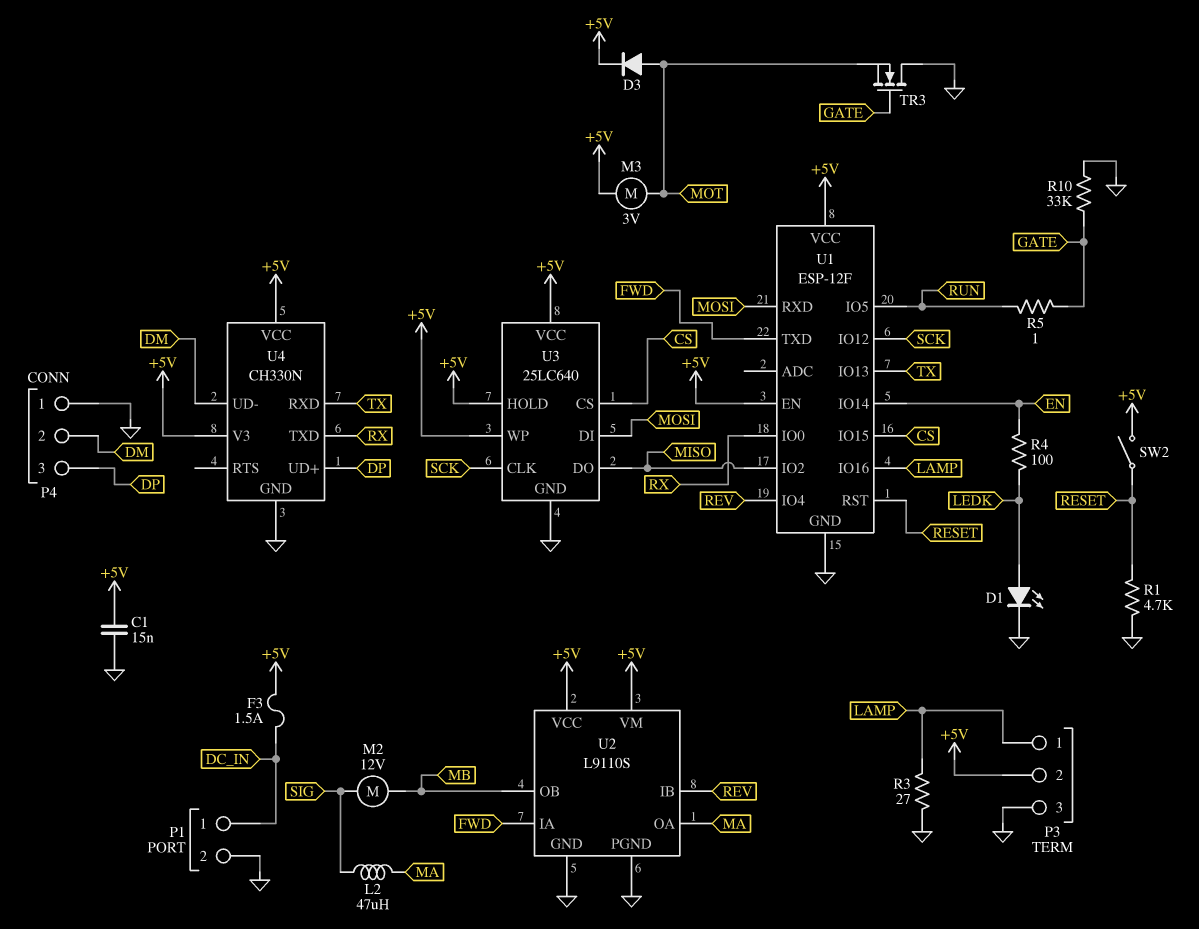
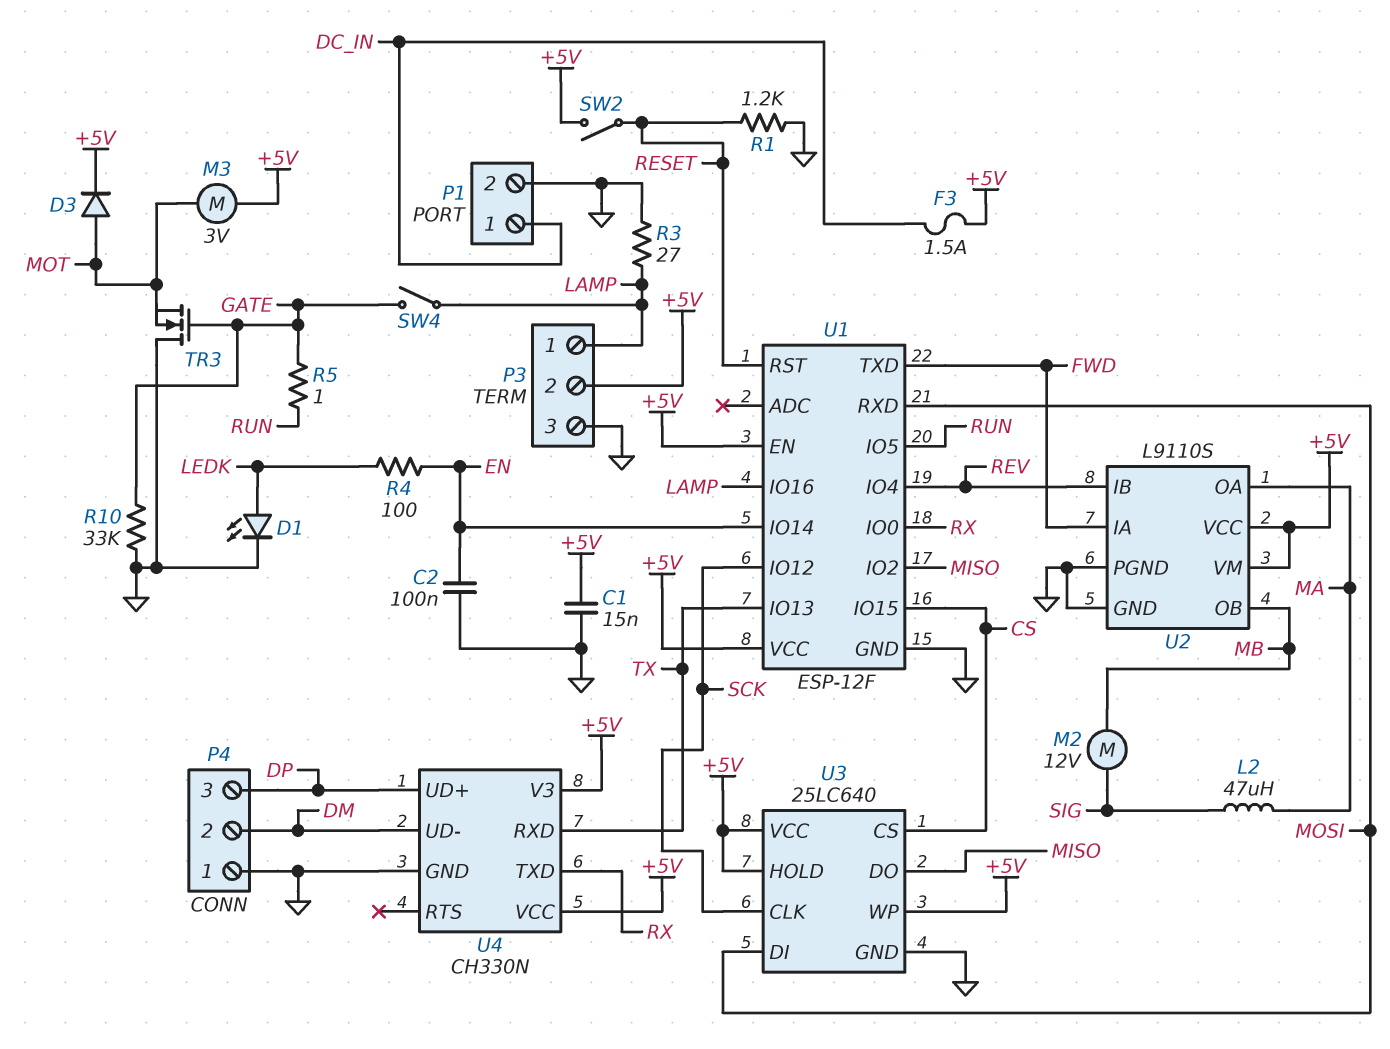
C2: none -> 100nF (EN, GND)
R1: 4.7k (GND, RESET) -> 1.2k (GND, RESET)
SW4: none -> switch (GATE, LAMP)

